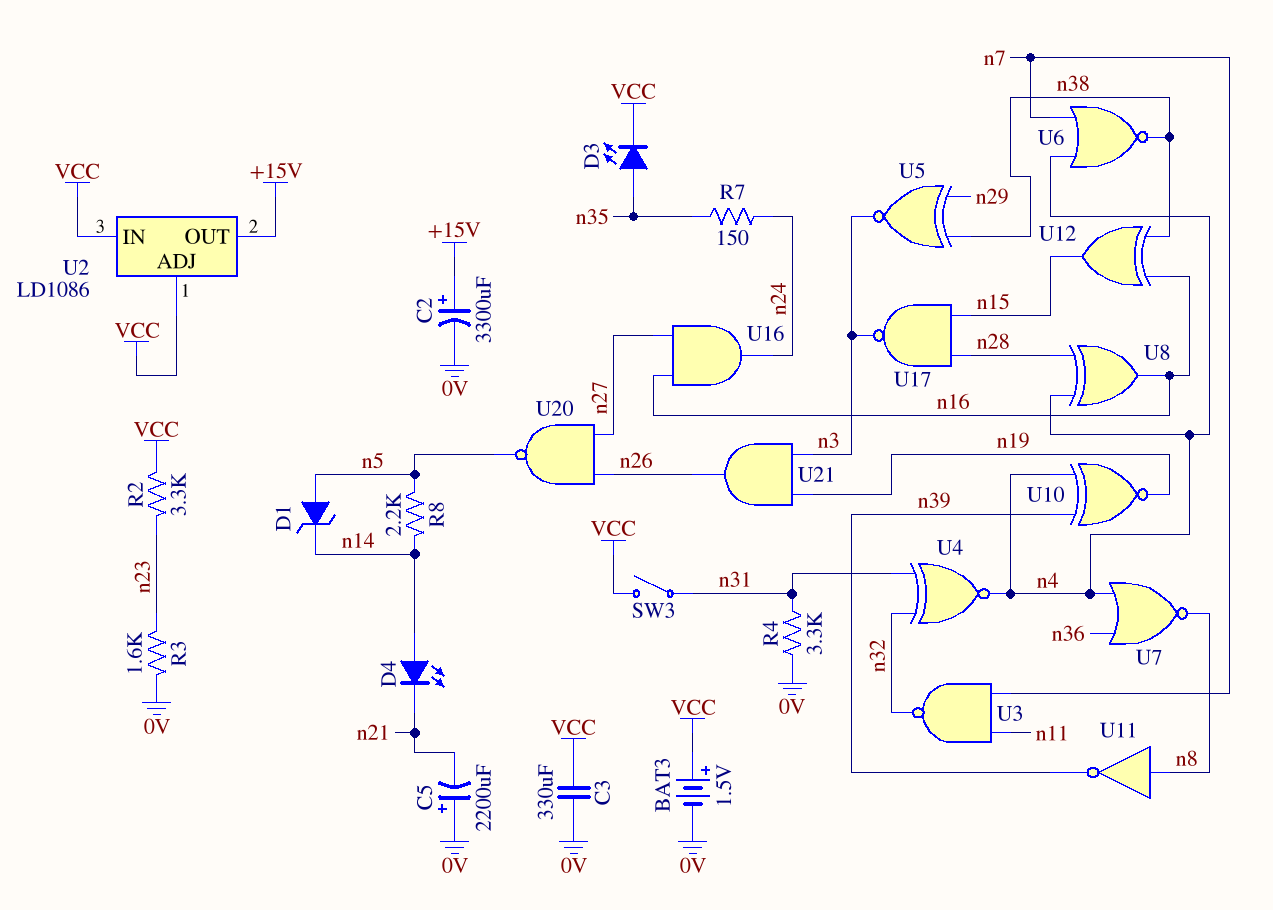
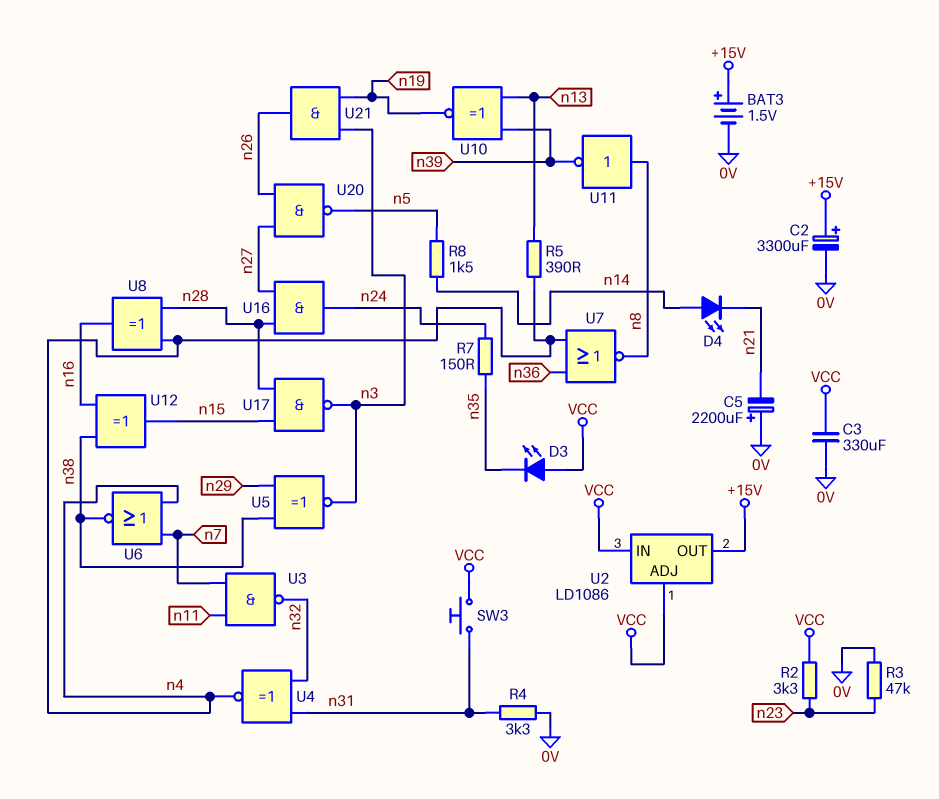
BAT3: 1.5V (plus VCC, minus 0V) -> 1.5V (plus +15V, minus 0V)
D1: zener (A n5, K n14) -> none
D3: LED (A n35, K VCC) -> LED (A VCC, K n35)
R3: 1.6k (0V, n23) -> 47k (0V, n23)
R5: none -> 390 (n4, n13)
R8: 2.2k (n5, n14) -> 1.5k (n5, n14)
SW3: switch (VCC, n31) -> button (VCC, n31)
U10: XNOR (in n4, in n39, out n19) -> XNOR (in n13, in n39, out n19)
U16: AND (in n16, in n27, out n24) -> AND (in n27, in n28, out n24)

